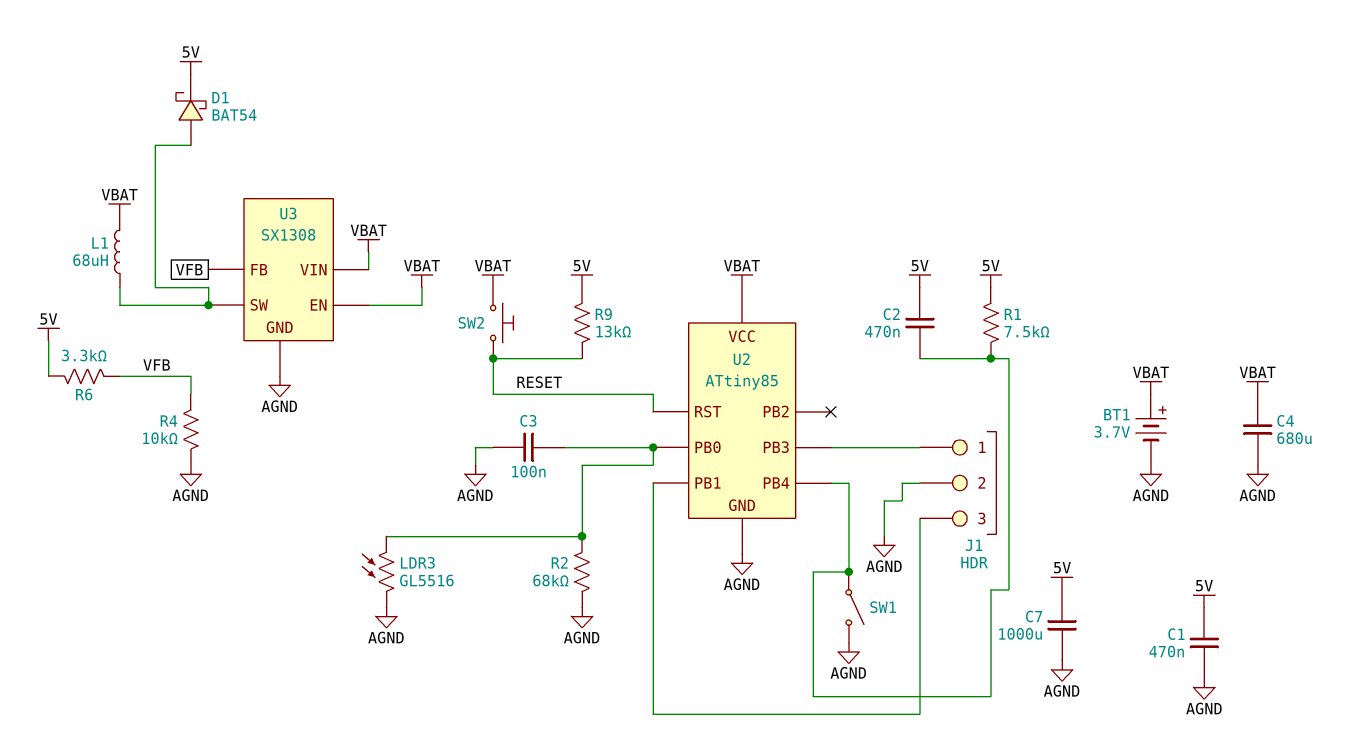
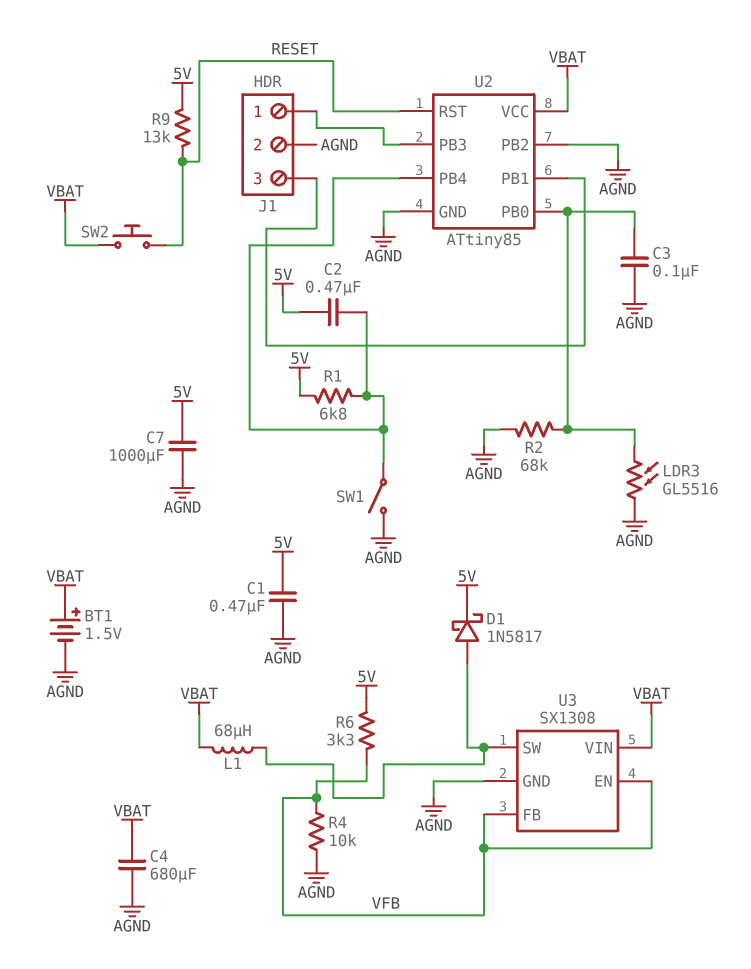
BT1: 3.7V (plus VBAT, minus AGND) -> 1.5V (plus VBAT, minus AGND)
D1: schottky BAT54 (A U3/SW, K 5V) -> schottky 1N5817 (A U3/SW, K 5V)
R1: 7.5k (5V, U2/PB4) -> 6.8k (5V, U2/PB4)
U2 pin PB2: none -> AGND
U3 pin EN: VBAT -> VFB

